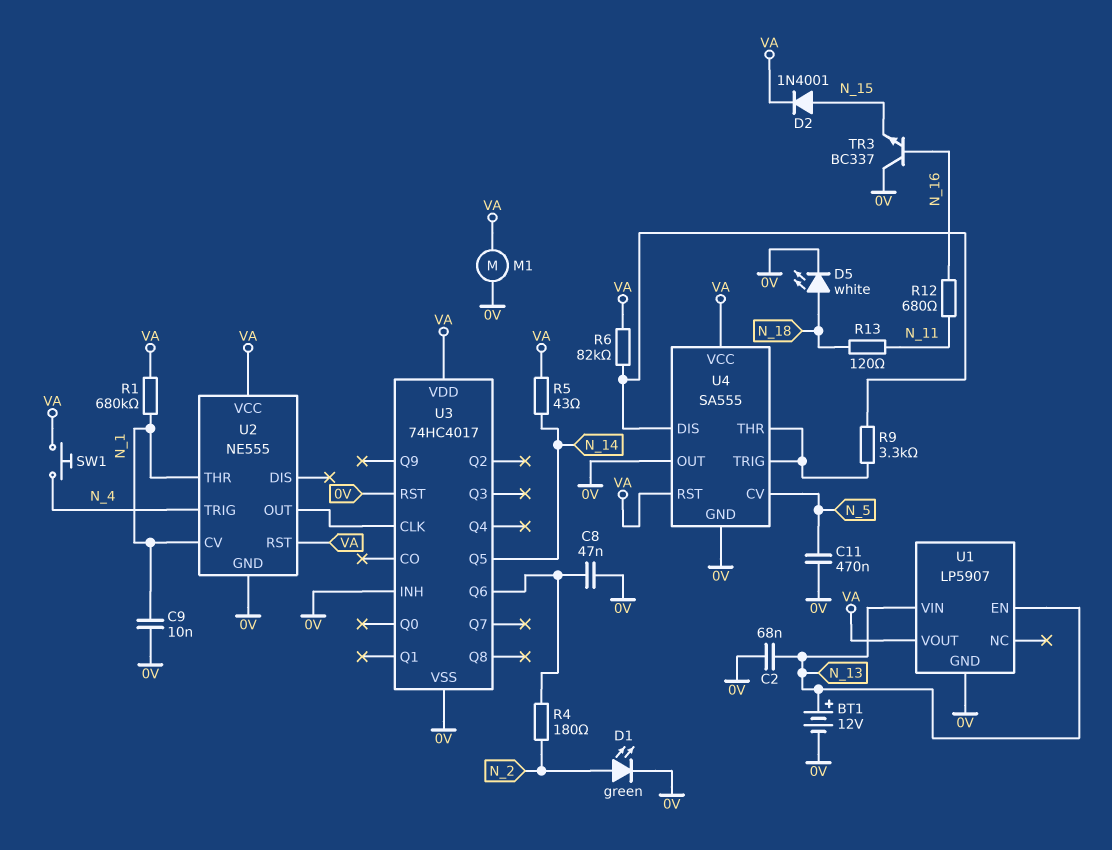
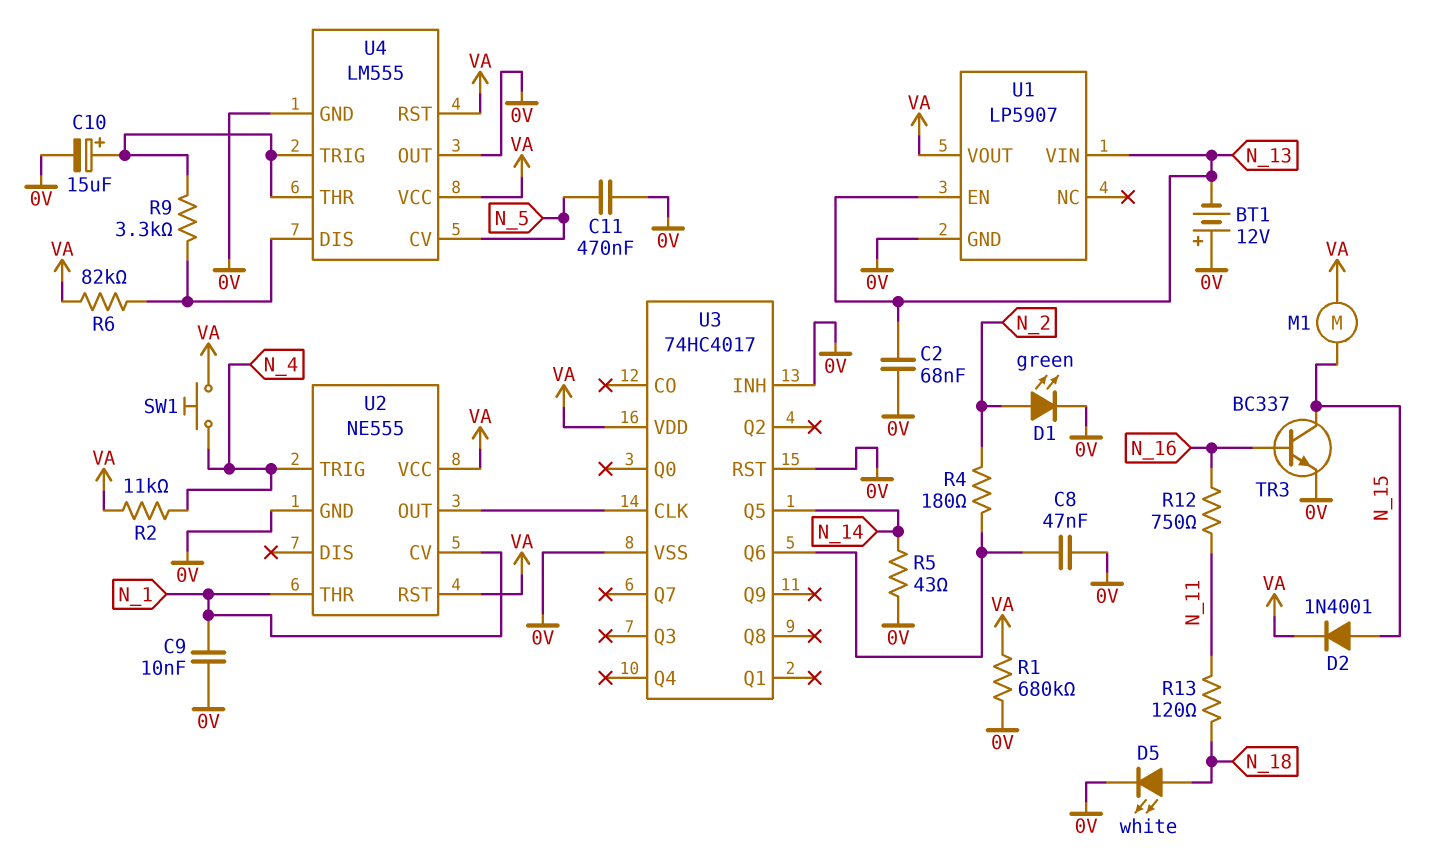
BT1: 12V (plus N_13, minus 0V) -> 12V (plus 0V, minus N_13)
C10: none -> 15uF (plus U4/THR, minus 0V)
M1: motor (0V, VA) -> motor (N_15, VA)
R1: 680k (N_1, VA) -> 680k (0V, VA)
R2: none -> 11k (N_4, VA)
R5: 43 (N_14, VA) -> 43 (0V, N_14)
R12: 680 (N_11, N_16) -> 750 (N_11, N_16)
TR3: NPN BC337 (B N_16, C 0V, E N_15) -> NPN BC337 (B N_16, C N_15, E 0V)
U4: SA555 -> LM555

